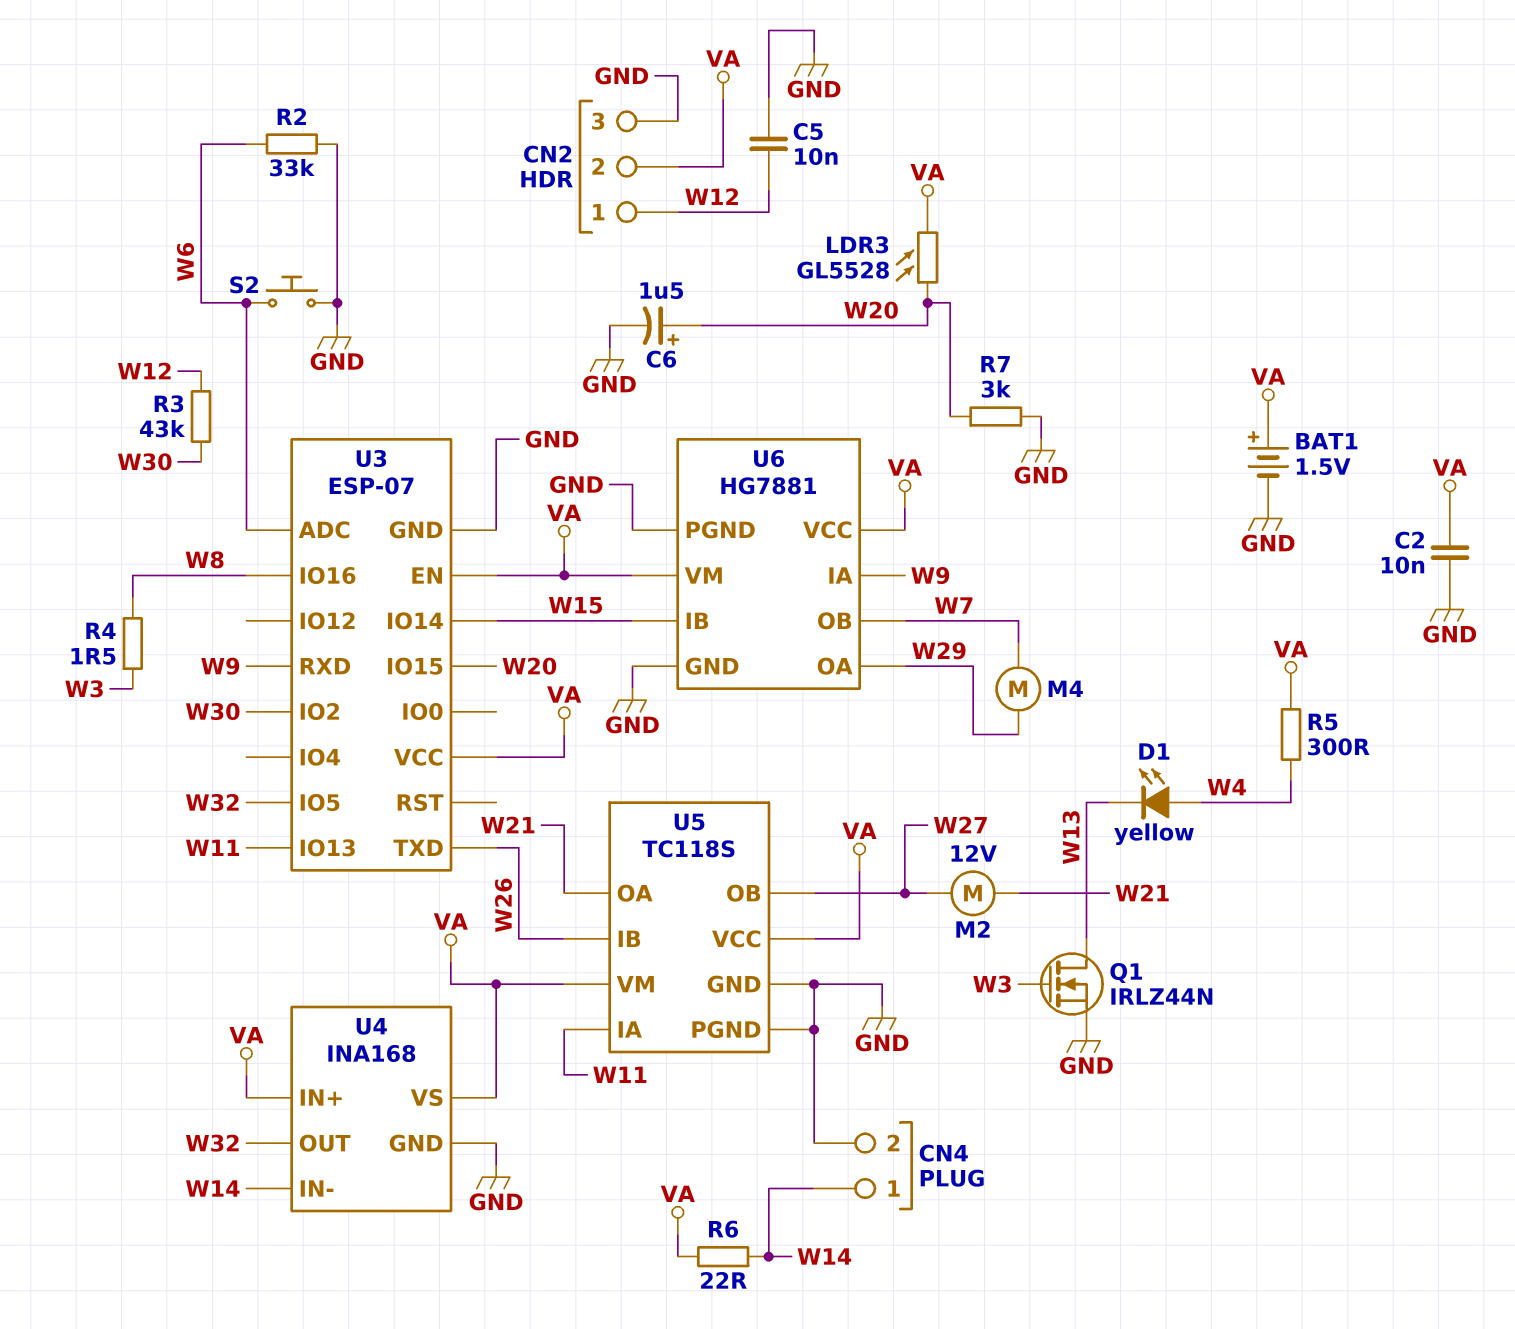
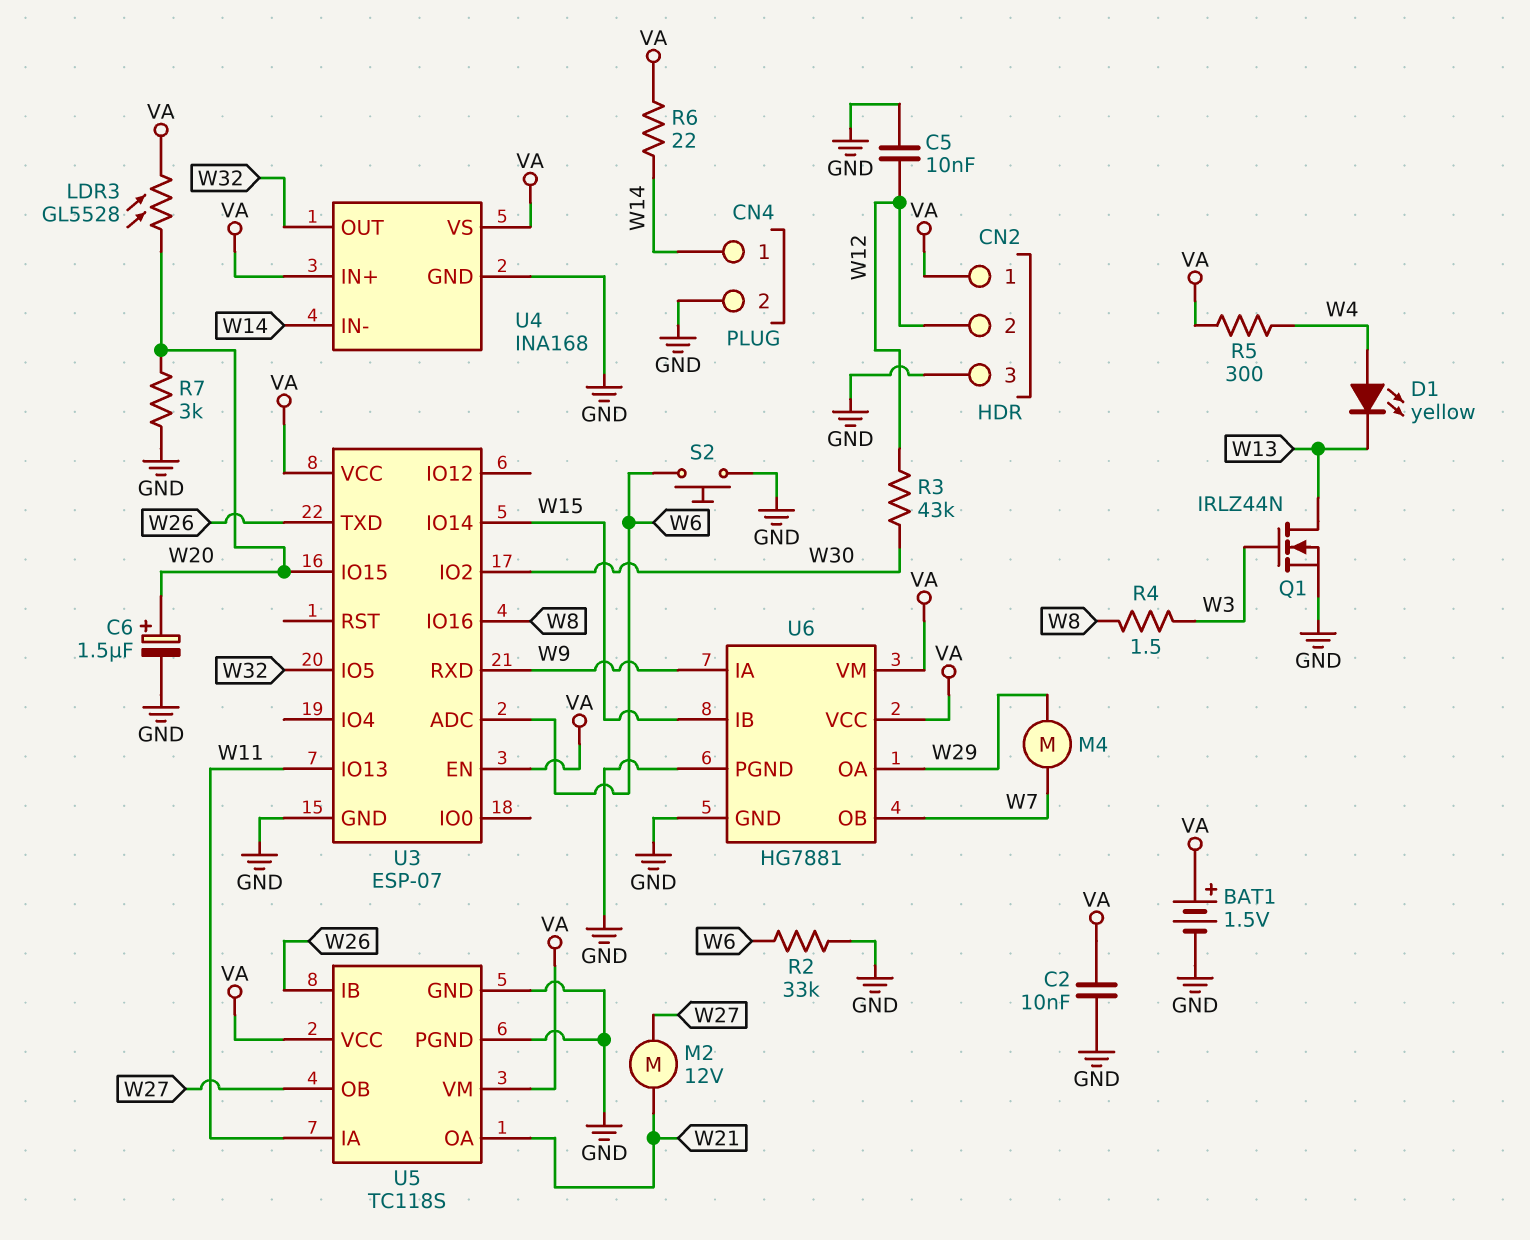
CN2 pin 1: W12 -> VA
CN2 pin 2: VA -> W12

